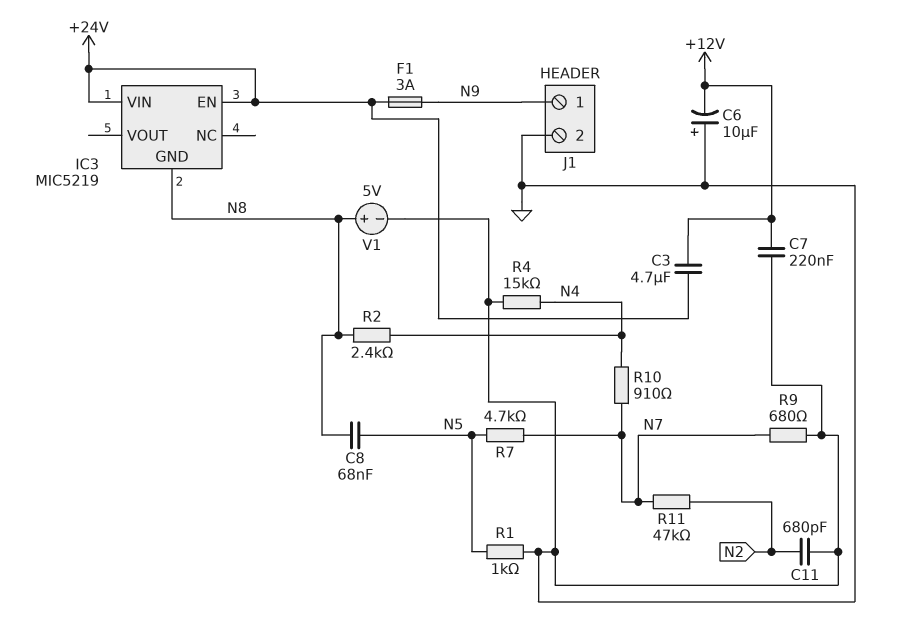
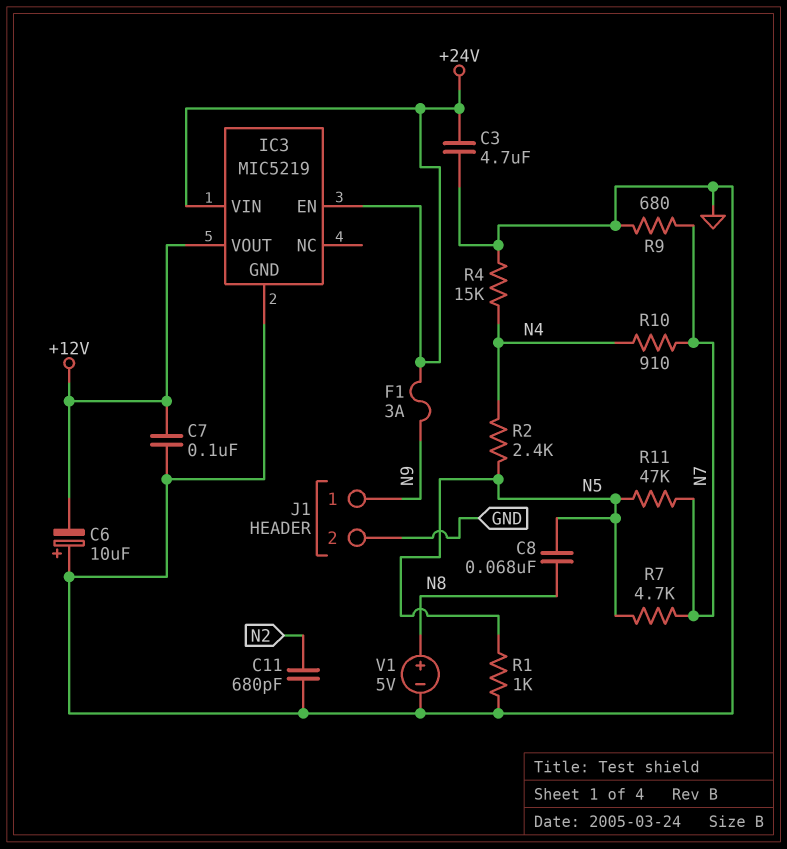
C3: 4.7uF (+12V, +24V) -> 4.7uF (+24V, GND)
C7: 220nF (+12V, GND) -> 100nF (+12V, GND)
IC3 pin GND: N8 -> GND
IC3 pin VOUT: none -> +12V
R2: 2.4k (N4, N8) -> 2.4k (N4, N5)
R11: 47k (N2, N7) -> 47k (N5, N7)

